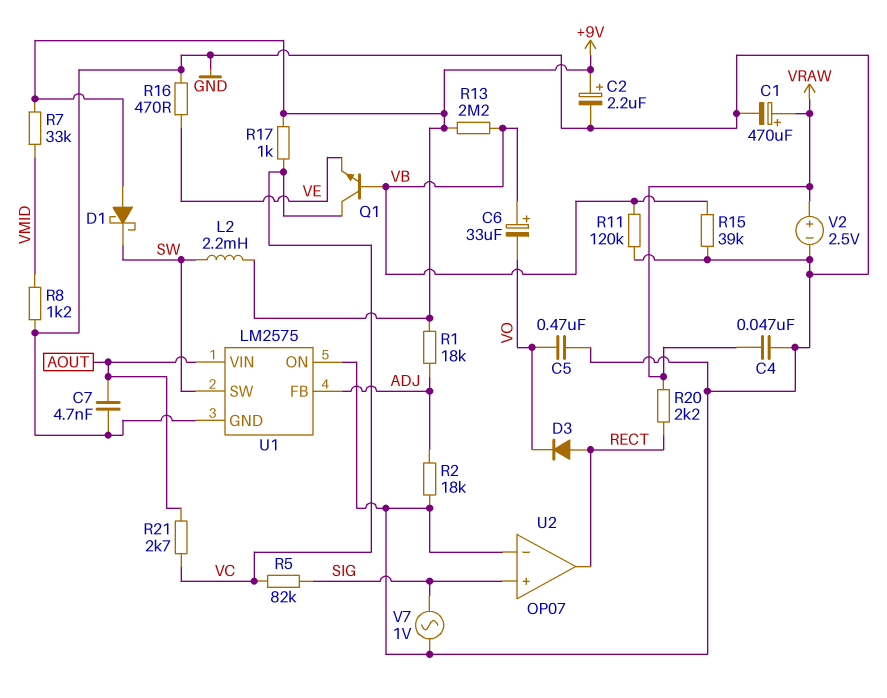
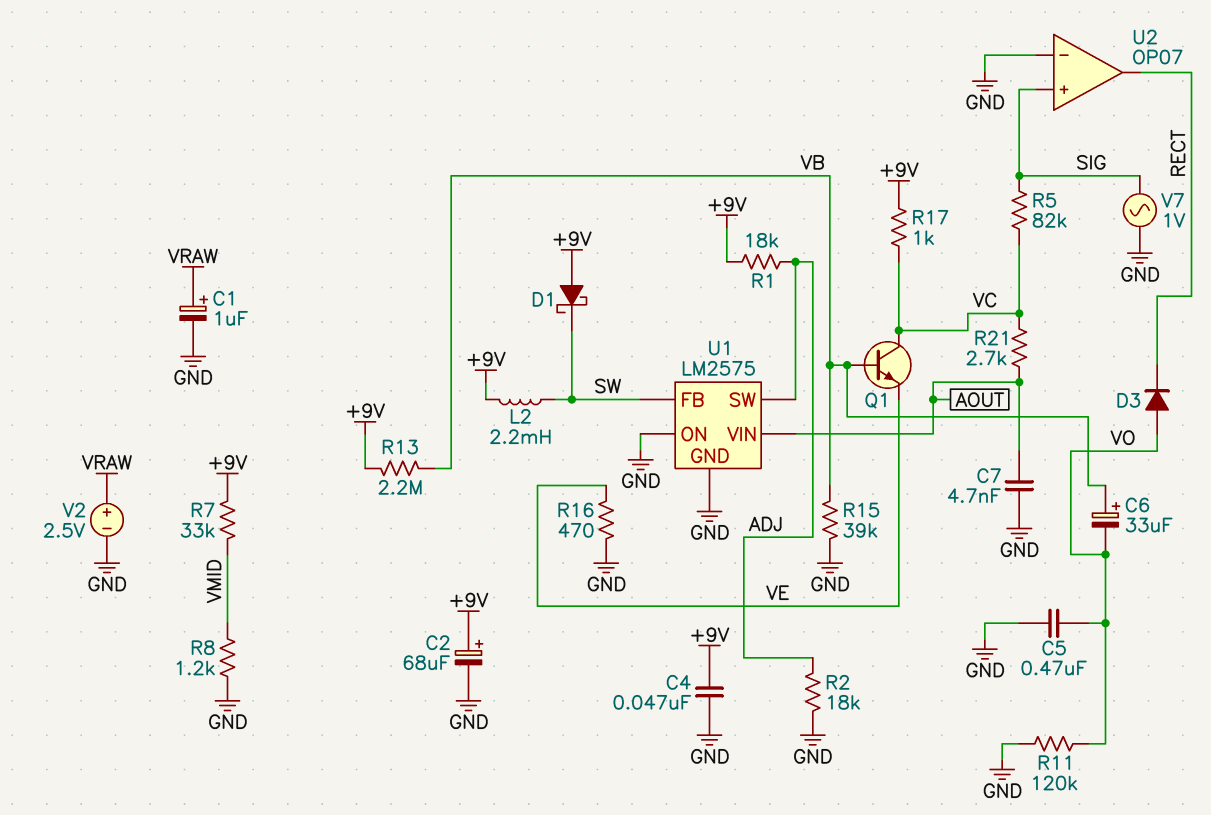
C1: 470uF (plus VRAW, minus GND) -> 1uF (plus VRAW, minus GND)
C2: 2.2uF (plus +9V, minus GND) -> 68uF (plus +9V, minus GND)
C4: 47nF (GND, VRAW) -> 47nF (+9V, GND)
D3: diode (A RECT, K VO) -> diode (A VO, K RECT)
R11: 120k (GND, VB) -> 120k (GND, VO)
R20: 2.2k (RECT, VRAW) -> none
U1 pin FB: ADJ -> SW
U1 pin SW: SW -> ADJ

